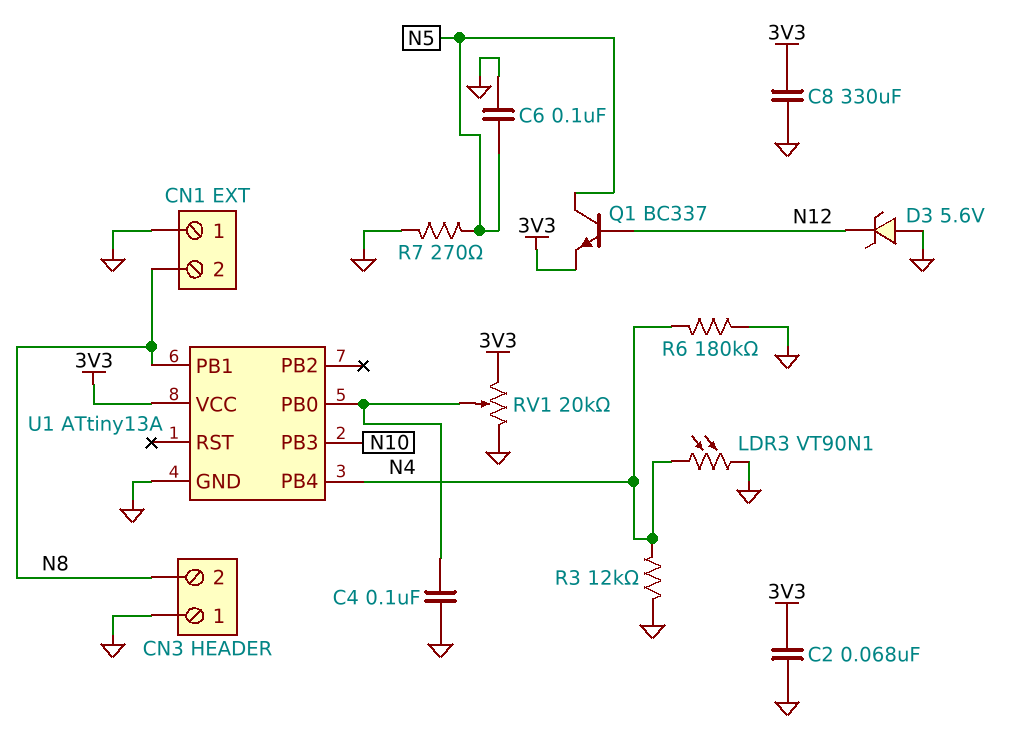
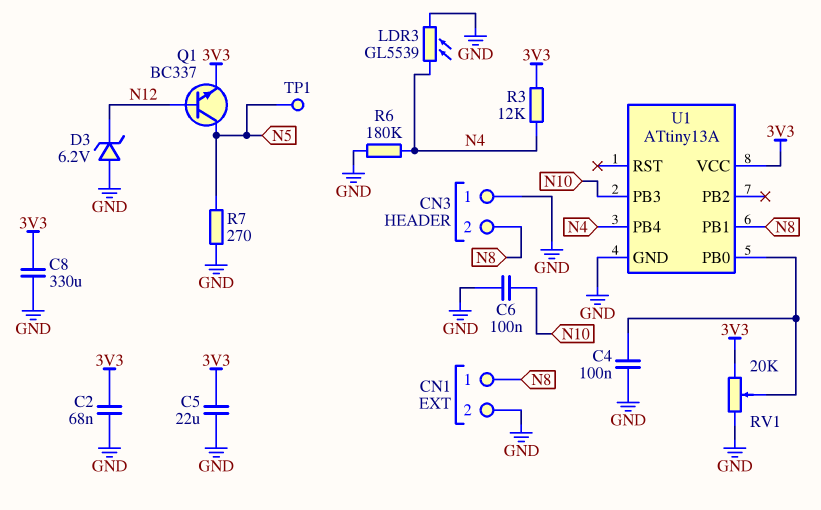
C5: none -> 22uF (3V3, GND)
C6: 100nF (GND, N5) -> 100nF (GND, N10)
CN1 pin 1: GND -> N8
CN1 pin 2: N8 -> GND
D3: zener 5.6V (A GND, K N12) -> zener 6.2V (A GND, K N12)
LDR3: VT90N1 (GND, N4) -> GL5539 (GND, N4)
R3: 12k (GND, N4) -> 12k (3V3, N4)
TP1: none -> test point (N5)

